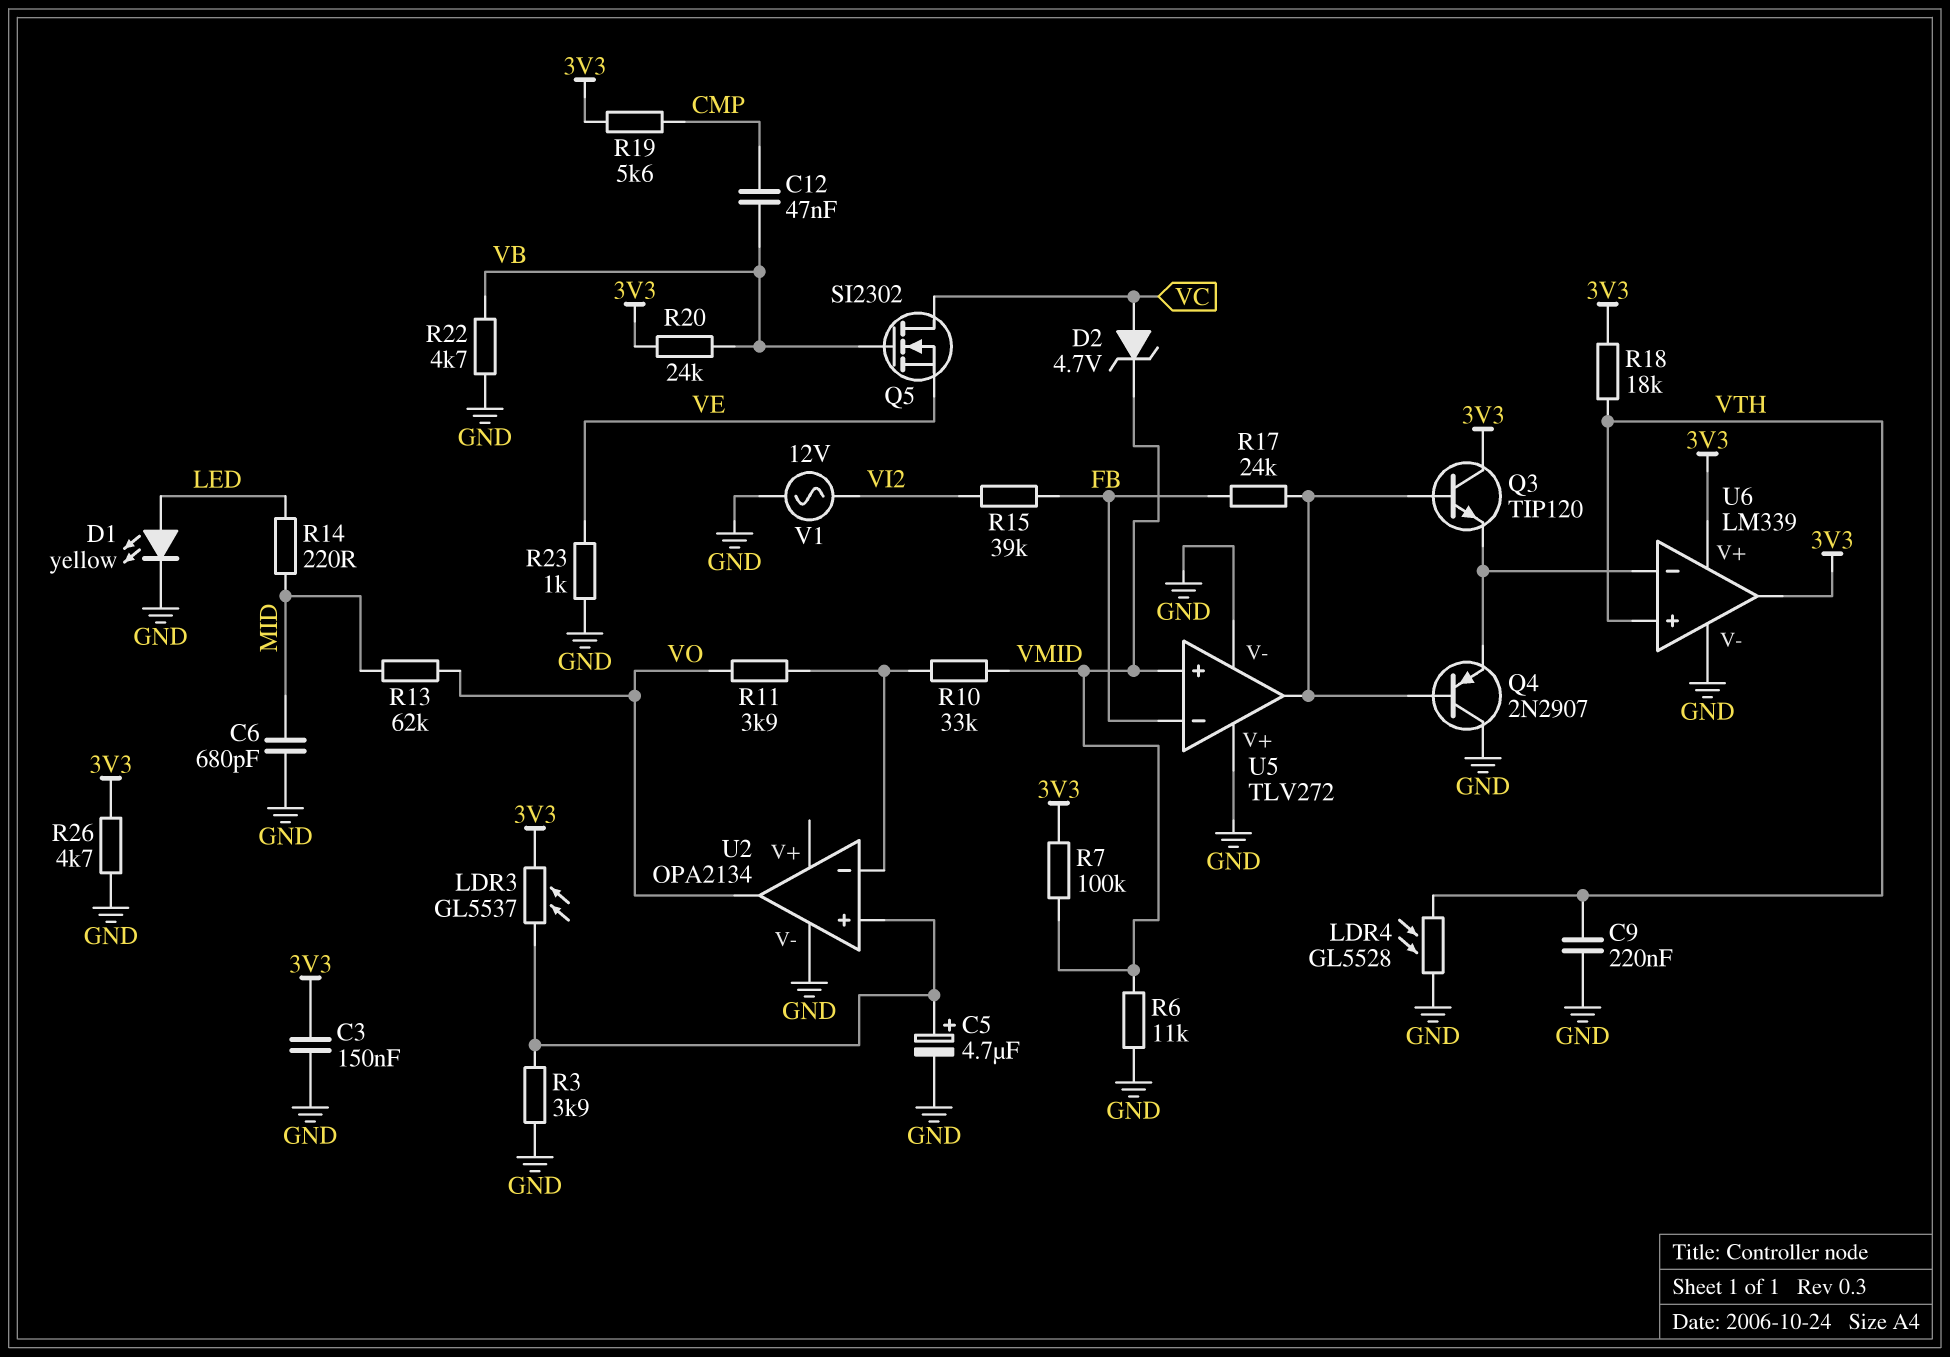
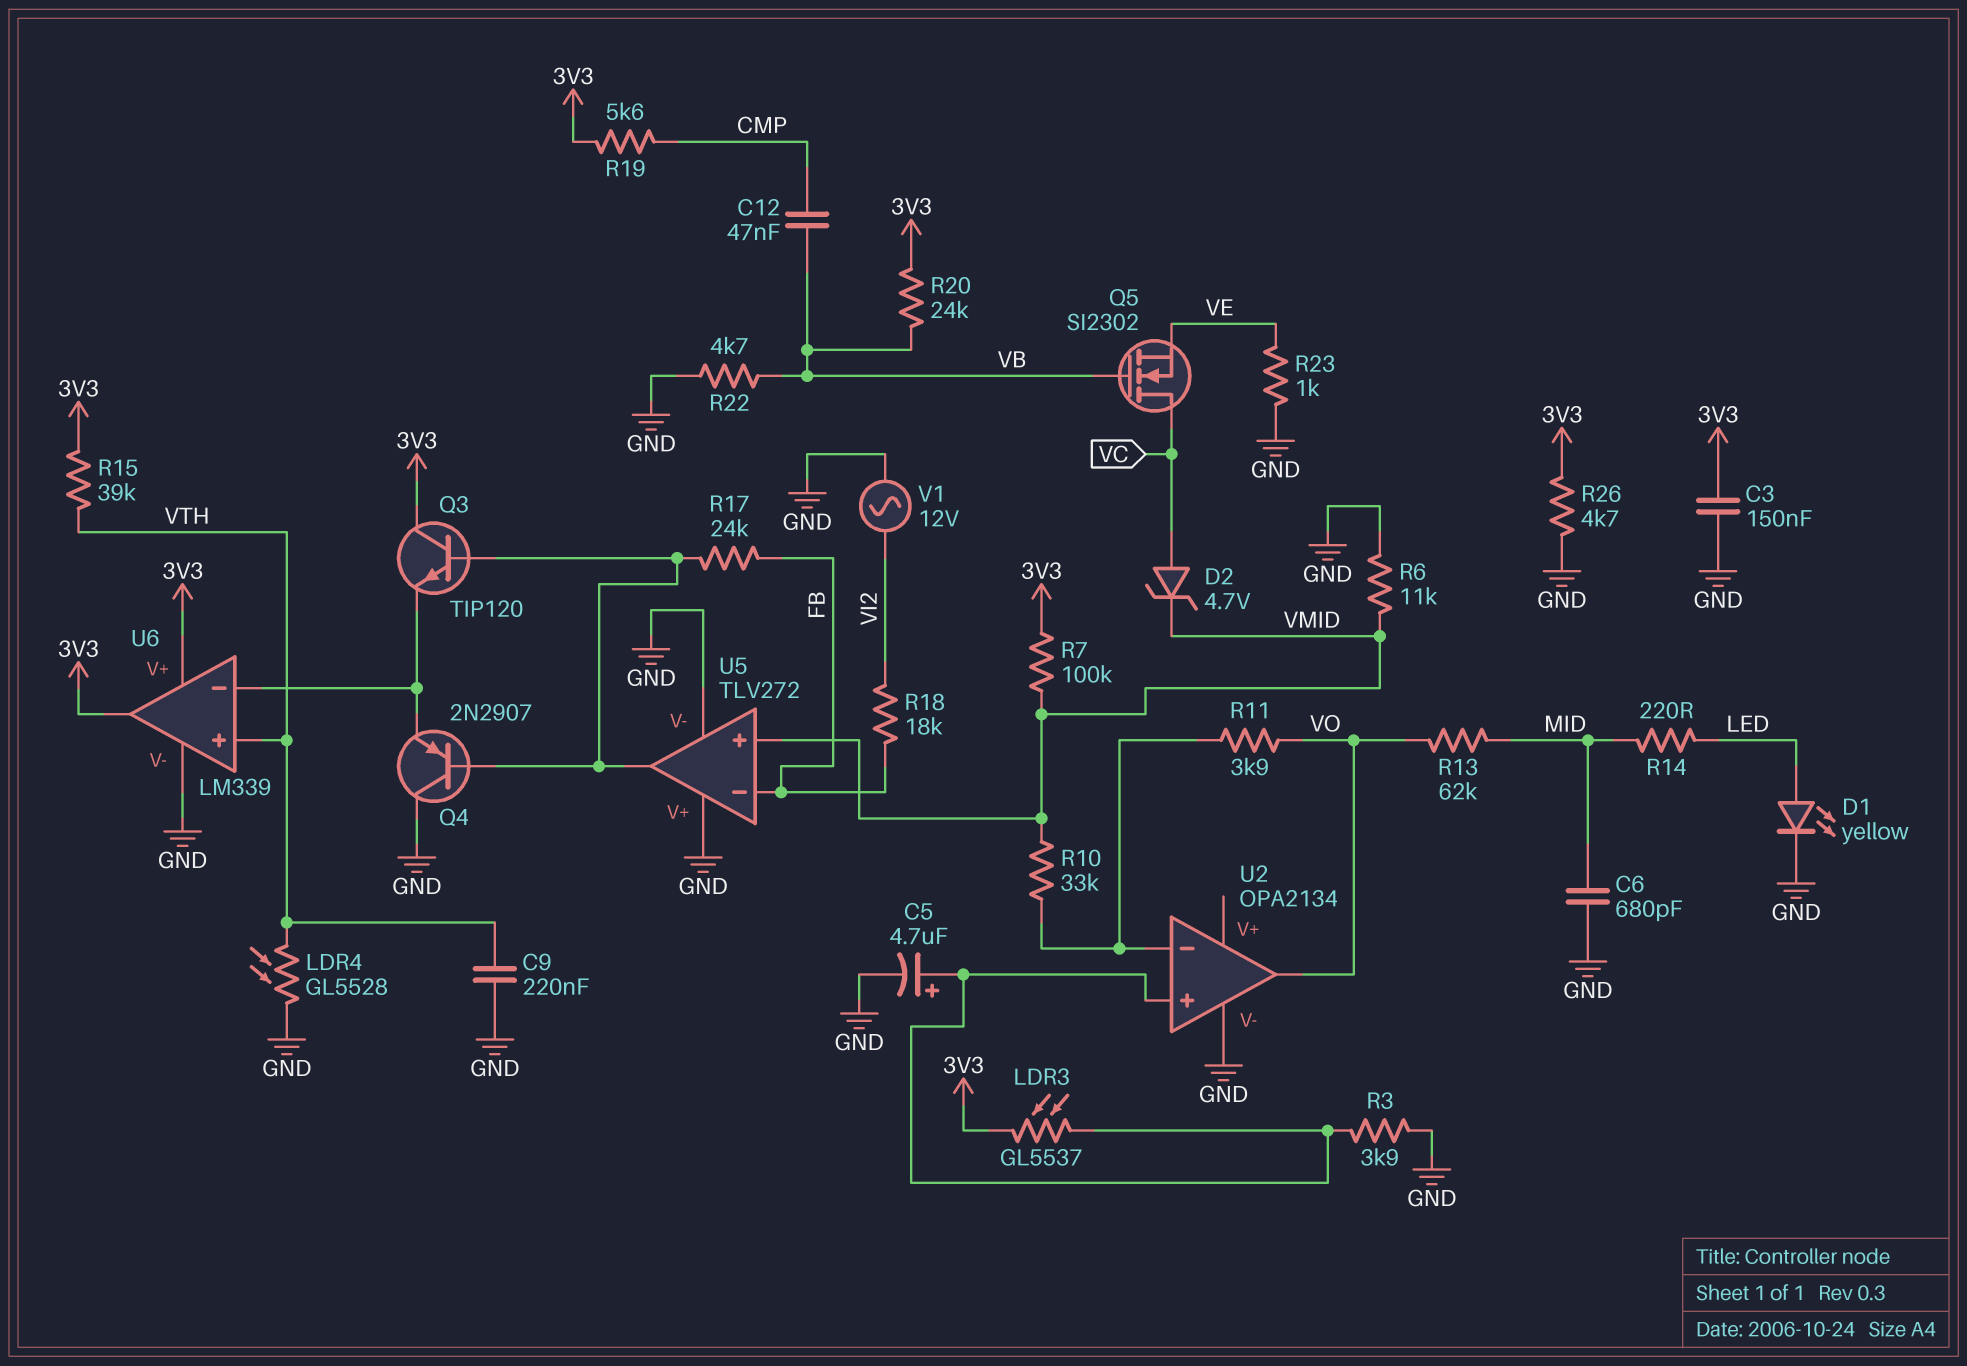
R15: 39k (FB, VI2) -> 39k (3V3, VTH)
R18: 18k (3V3, VTH) -> 18k (FB, VI2)

